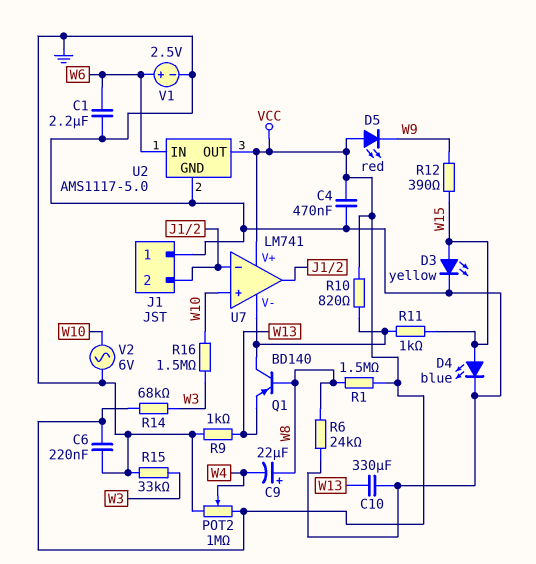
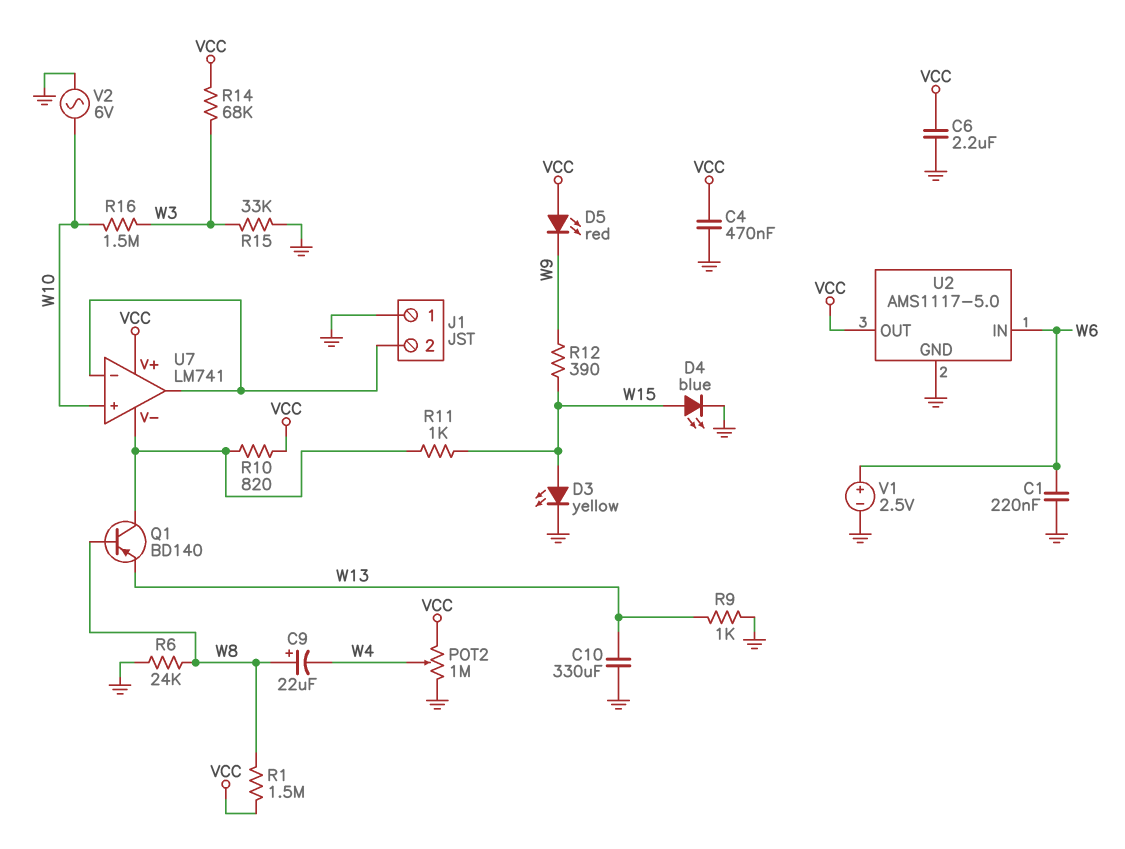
C1: 2.2uF (GND, W6) -> 220nF (GND, W6)
C6: 220nF (GND, VCC) -> 2.2uF (GND, VCC)

